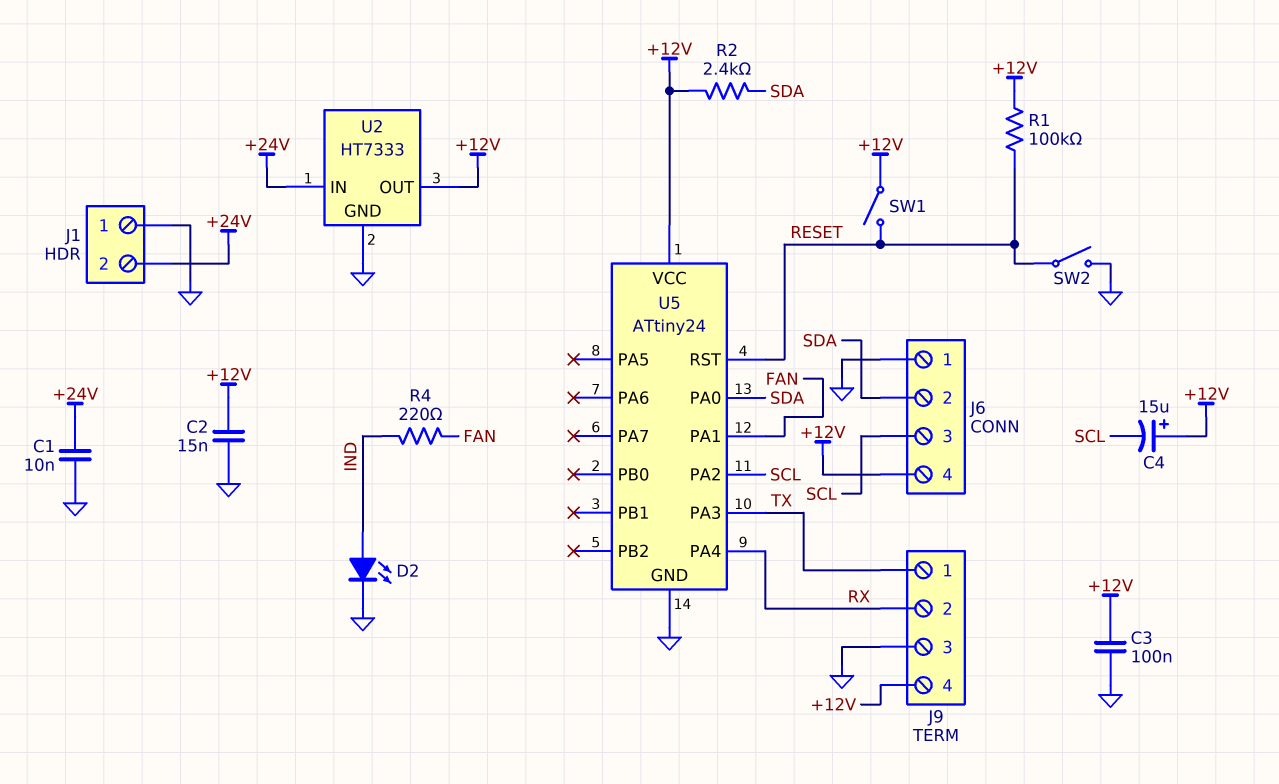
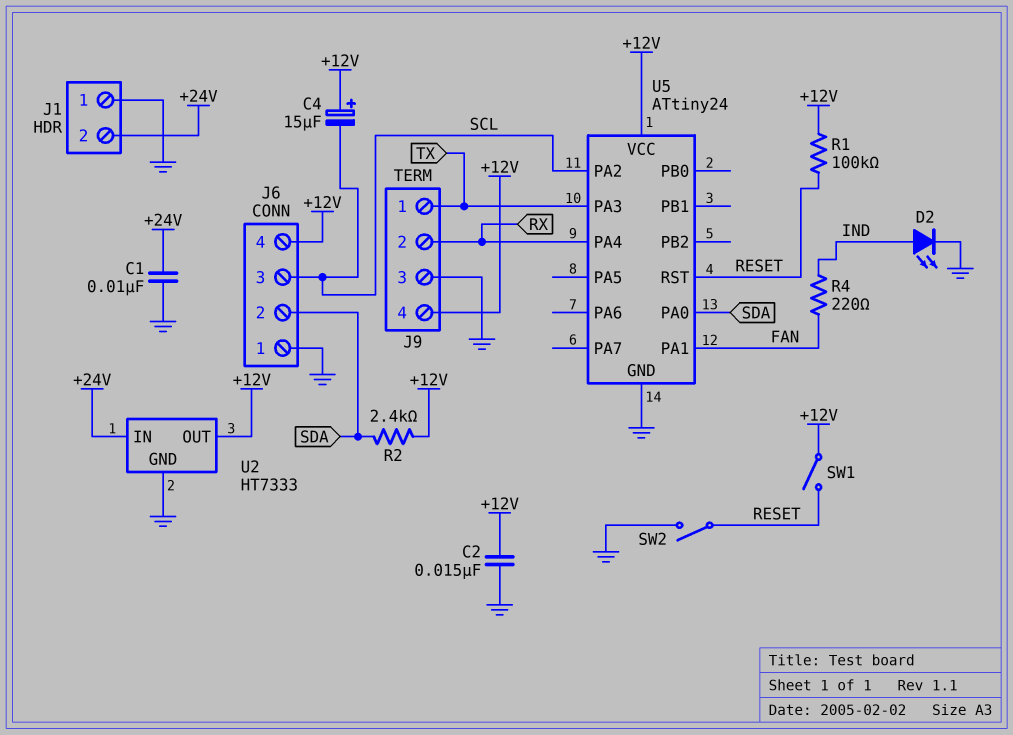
C3: 100nF (+12V, GND) -> none

